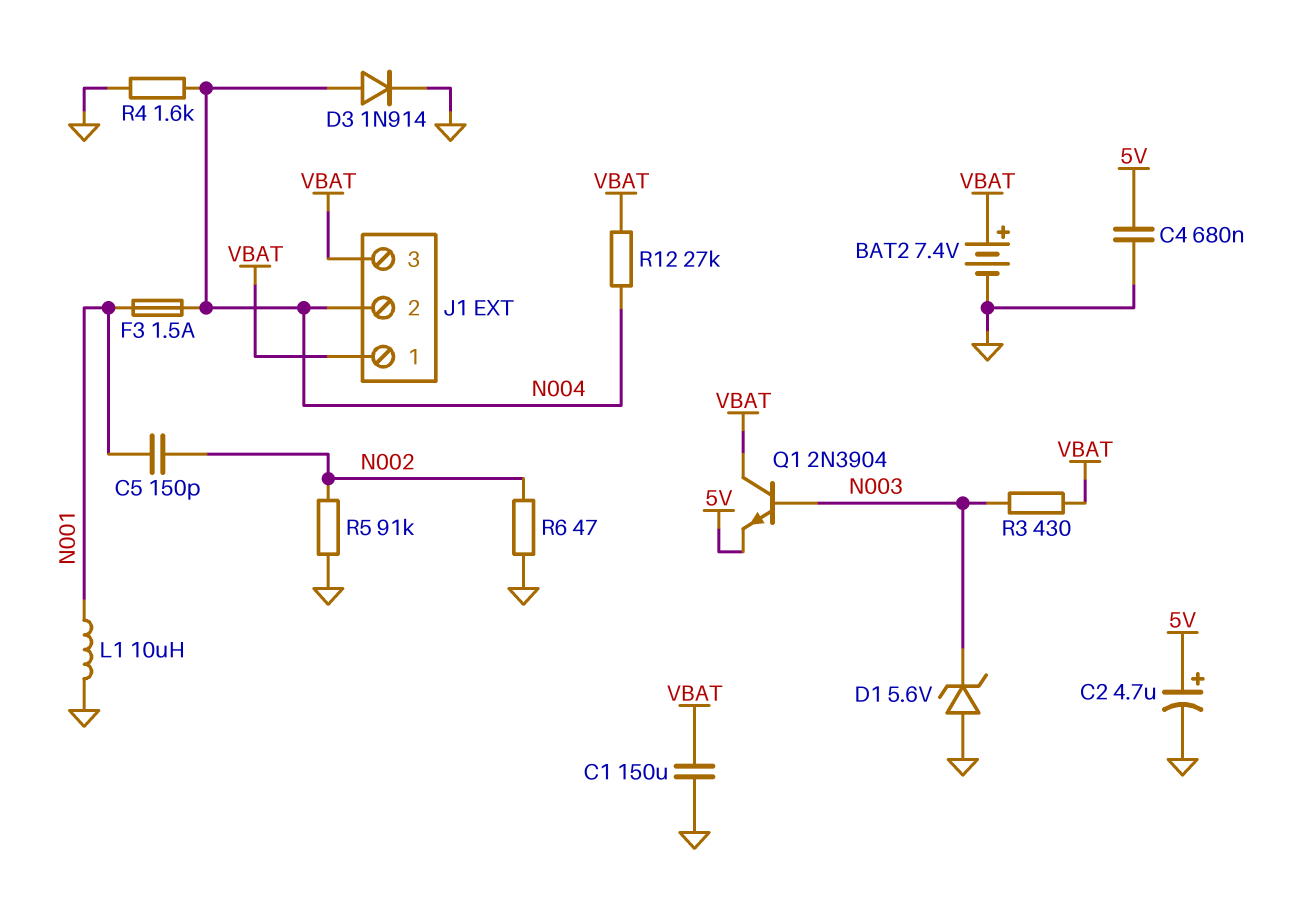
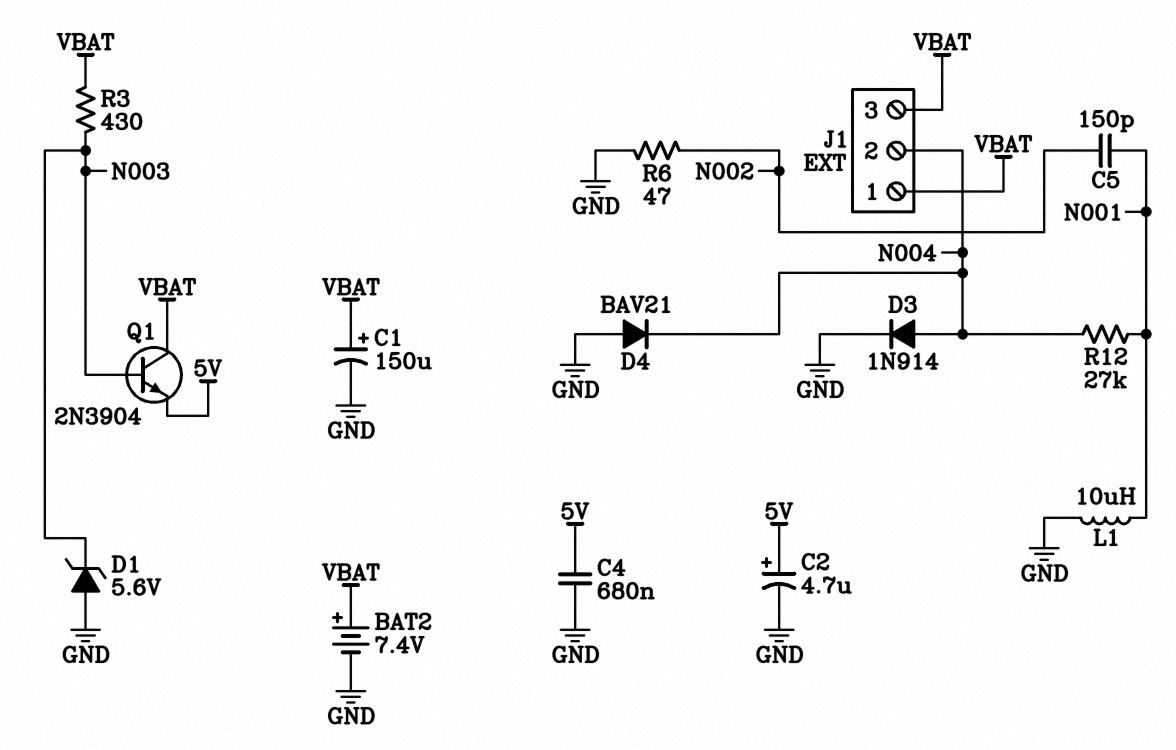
C1: 150uF (GND, VBAT) -> 150uF (plus VBAT, minus GND)
D4: none -> diode BAV21 (A GND, K N004)
F3: 1.5A (N001, N004) -> none
R4: 1.6k (GND, N004) -> none
R5: 91k (GND, N002) -> none
R12: 27k (N004, VBAT) -> 27k (N001, N004)

